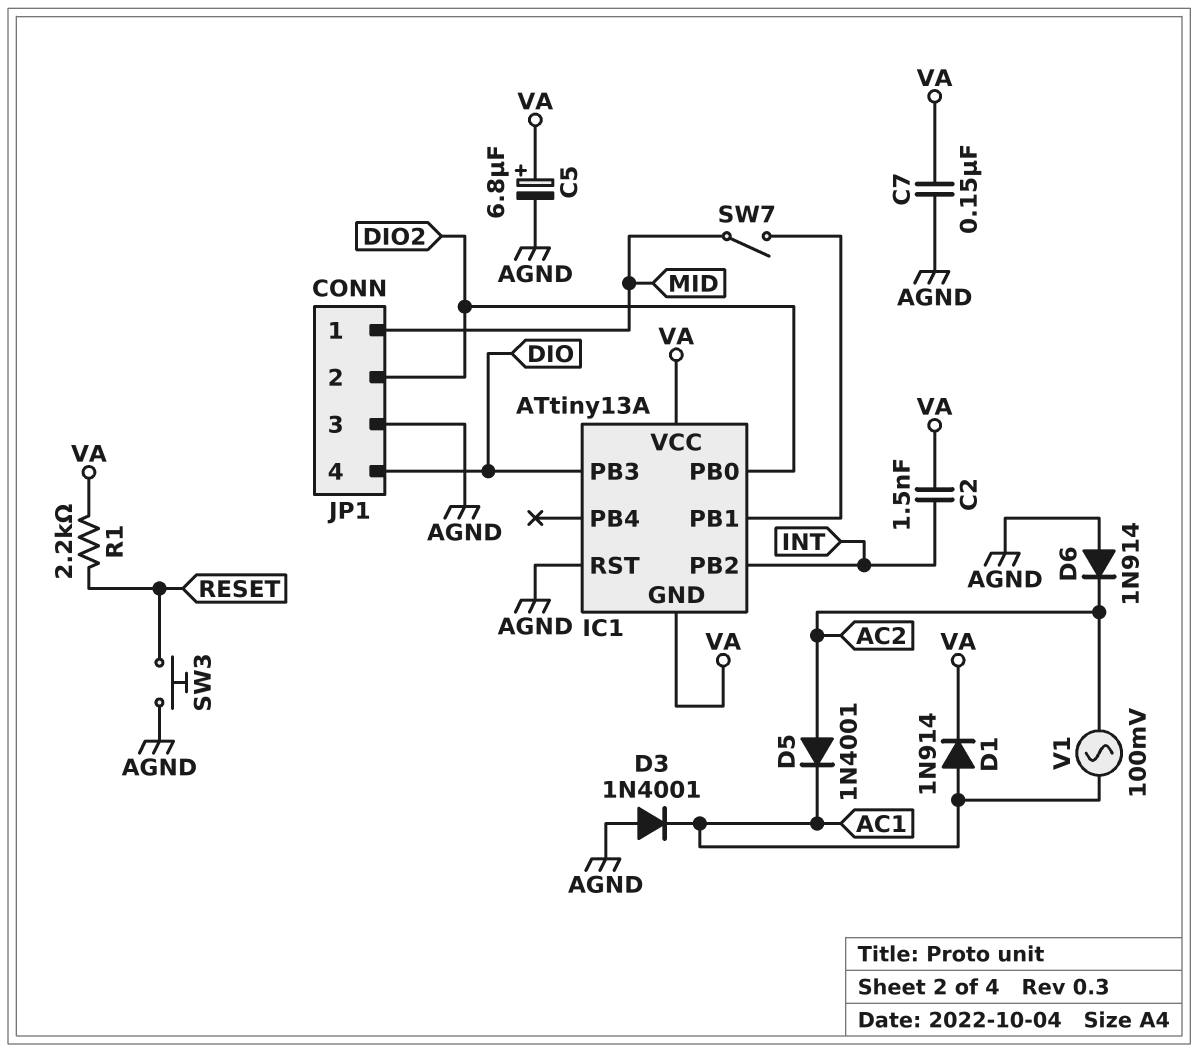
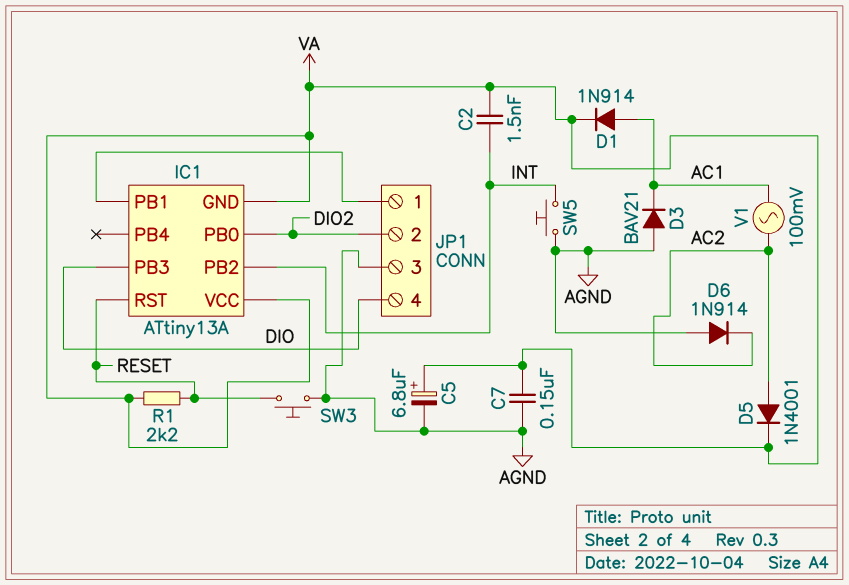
D3: diode 1N4001 (A AGND, K AC1) -> diode BAV21 (A AGND, K AC1)
D5: diode 1N4001 (A AC2, K AC1) -> diode 1N4001 (A AC2, K VA)
IC1 pin RST: AGND -> RESET
JP1 pin 1: MID -> IC1/PB1
SW5: none -> button (AGND, INT)
SW7: switch (IC1/PB1, MID) -> none

